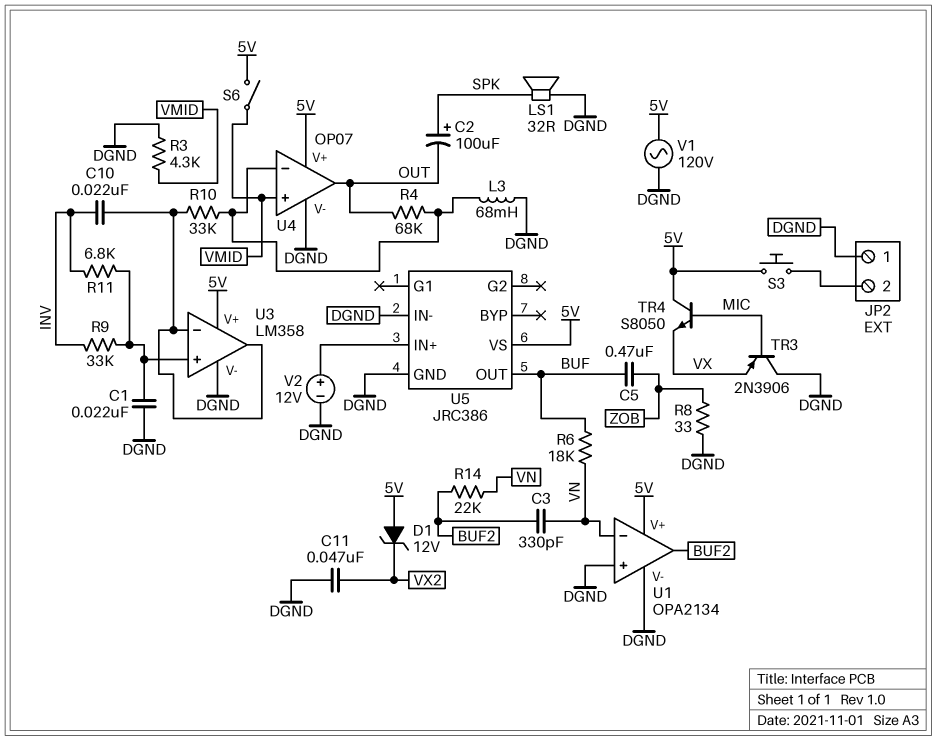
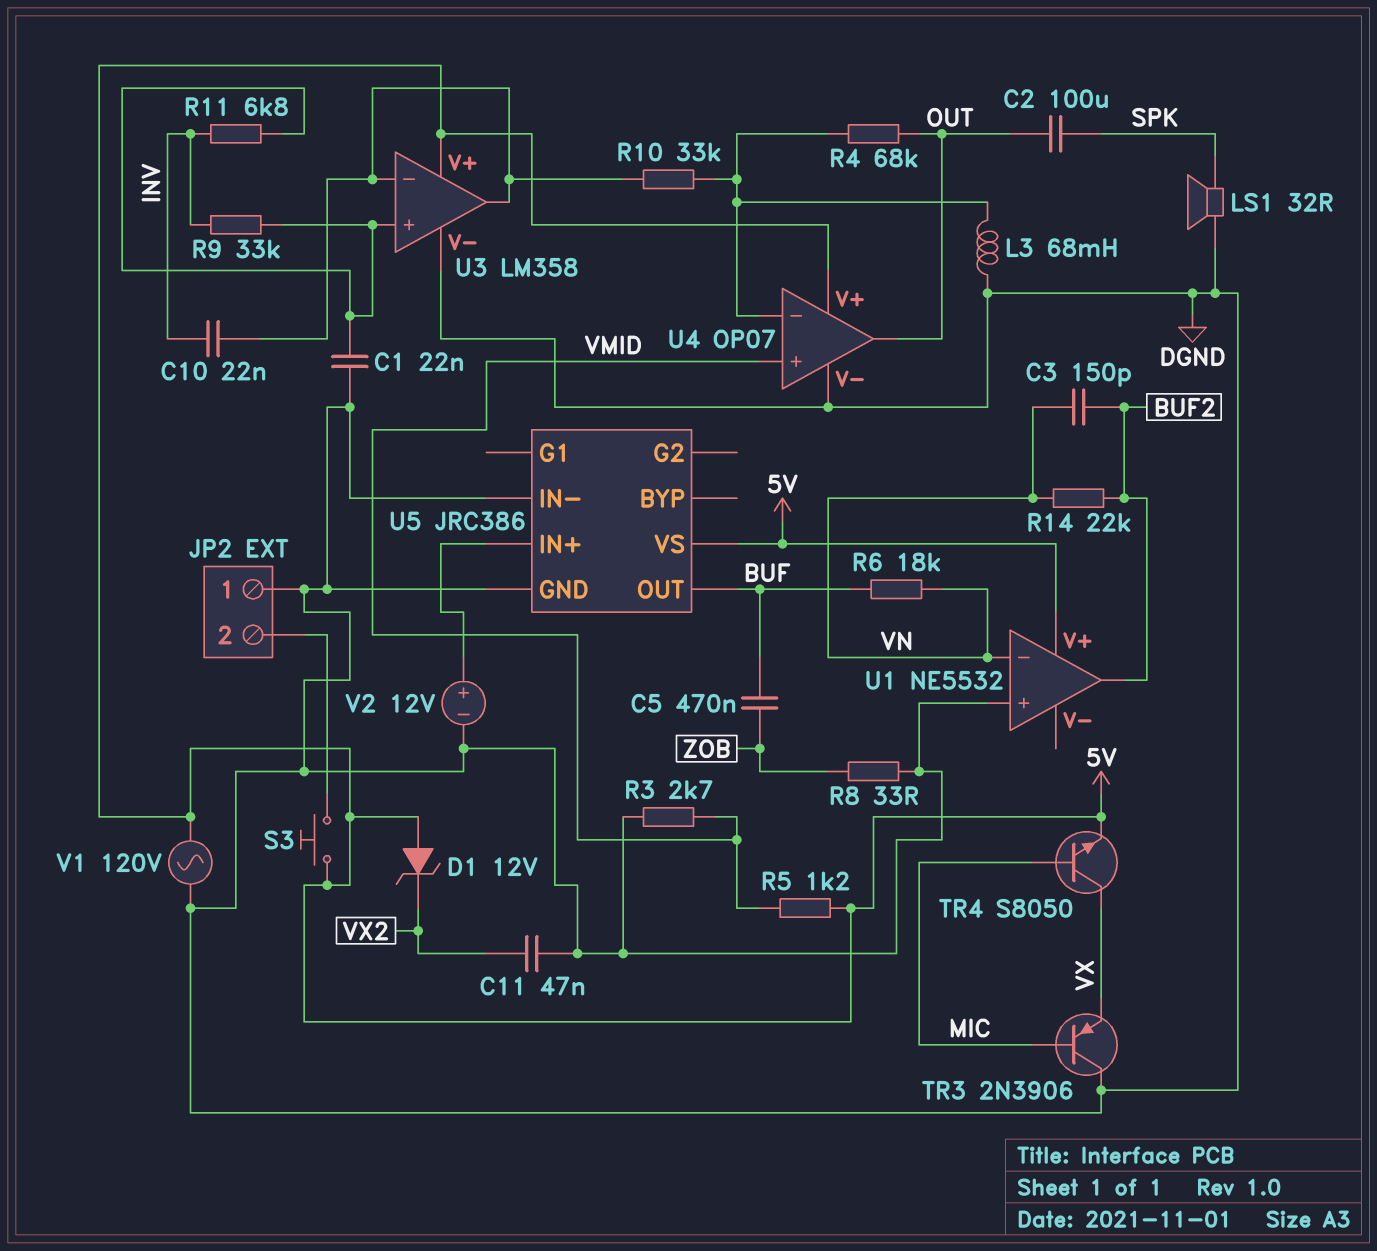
C2: 100uF (plus SPK, minus OUT) -> 100uF (OUT, SPK)
C3: 330pF (BUF2, VN) -> 150pF (BUF2, VN)
R3: 4.3k (DGND, VMID) -> 2.7k (DGND, VMID)
R5: none -> 1.2k (5V, VMID)
S6: switch (5V, VMID) -> none
TR4: NPN S8050 (B MIC, C 5V, E VX) -> NPN S8050 (B MIC, C VX, E 5V)
U1: OPA2134 -> NE5532
U1 pin V-: DGND -> none

